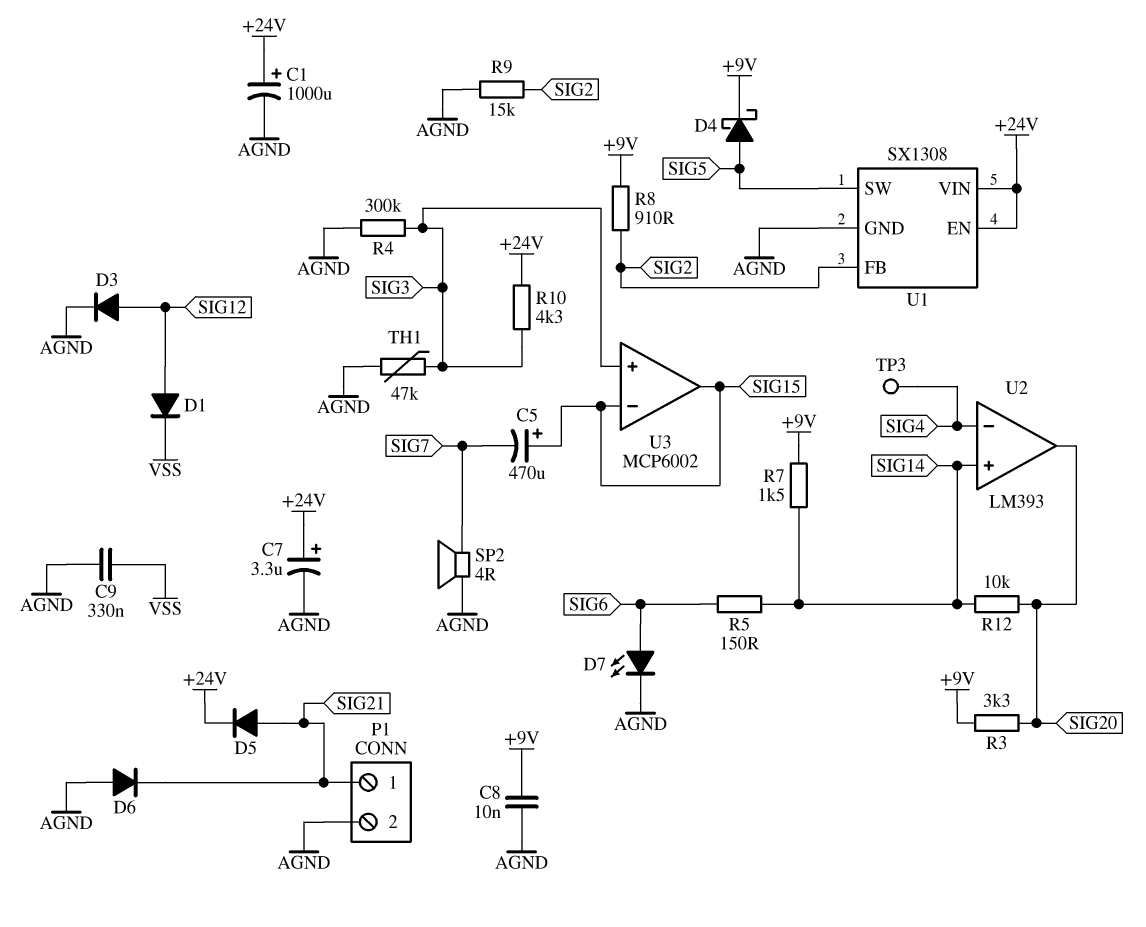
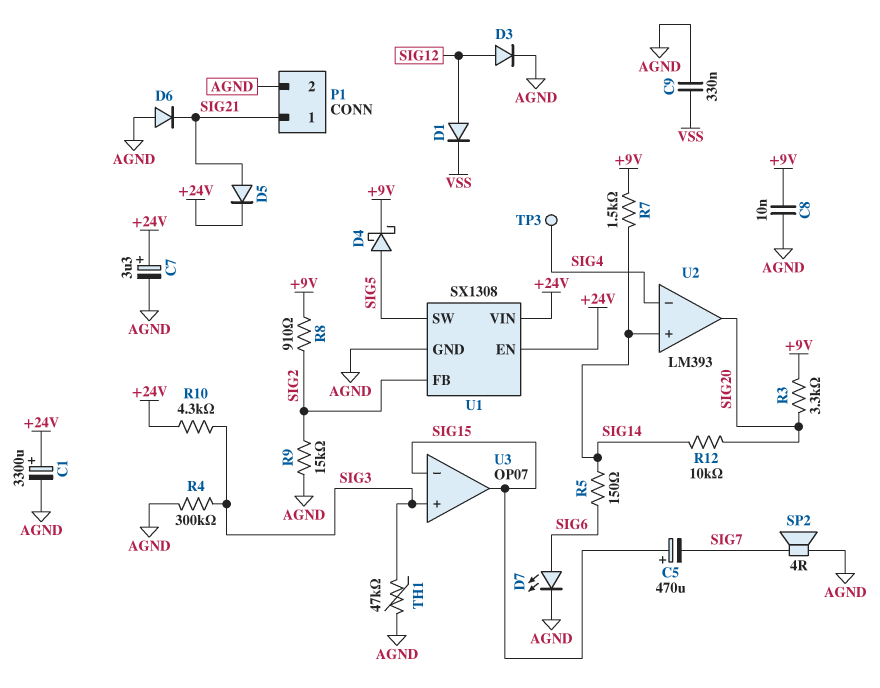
C1: 1000uF (plus +24V, minus AGND) -> 3300uF (plus +24V, minus AGND)
U3: MCP6002 -> OP07

